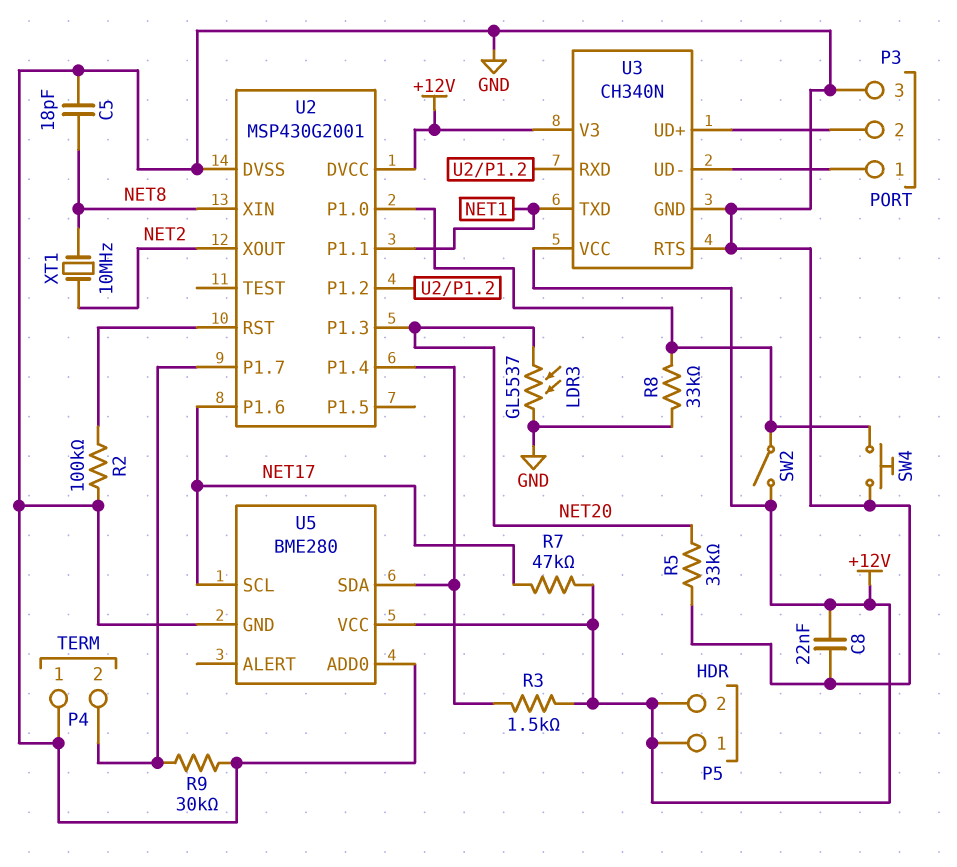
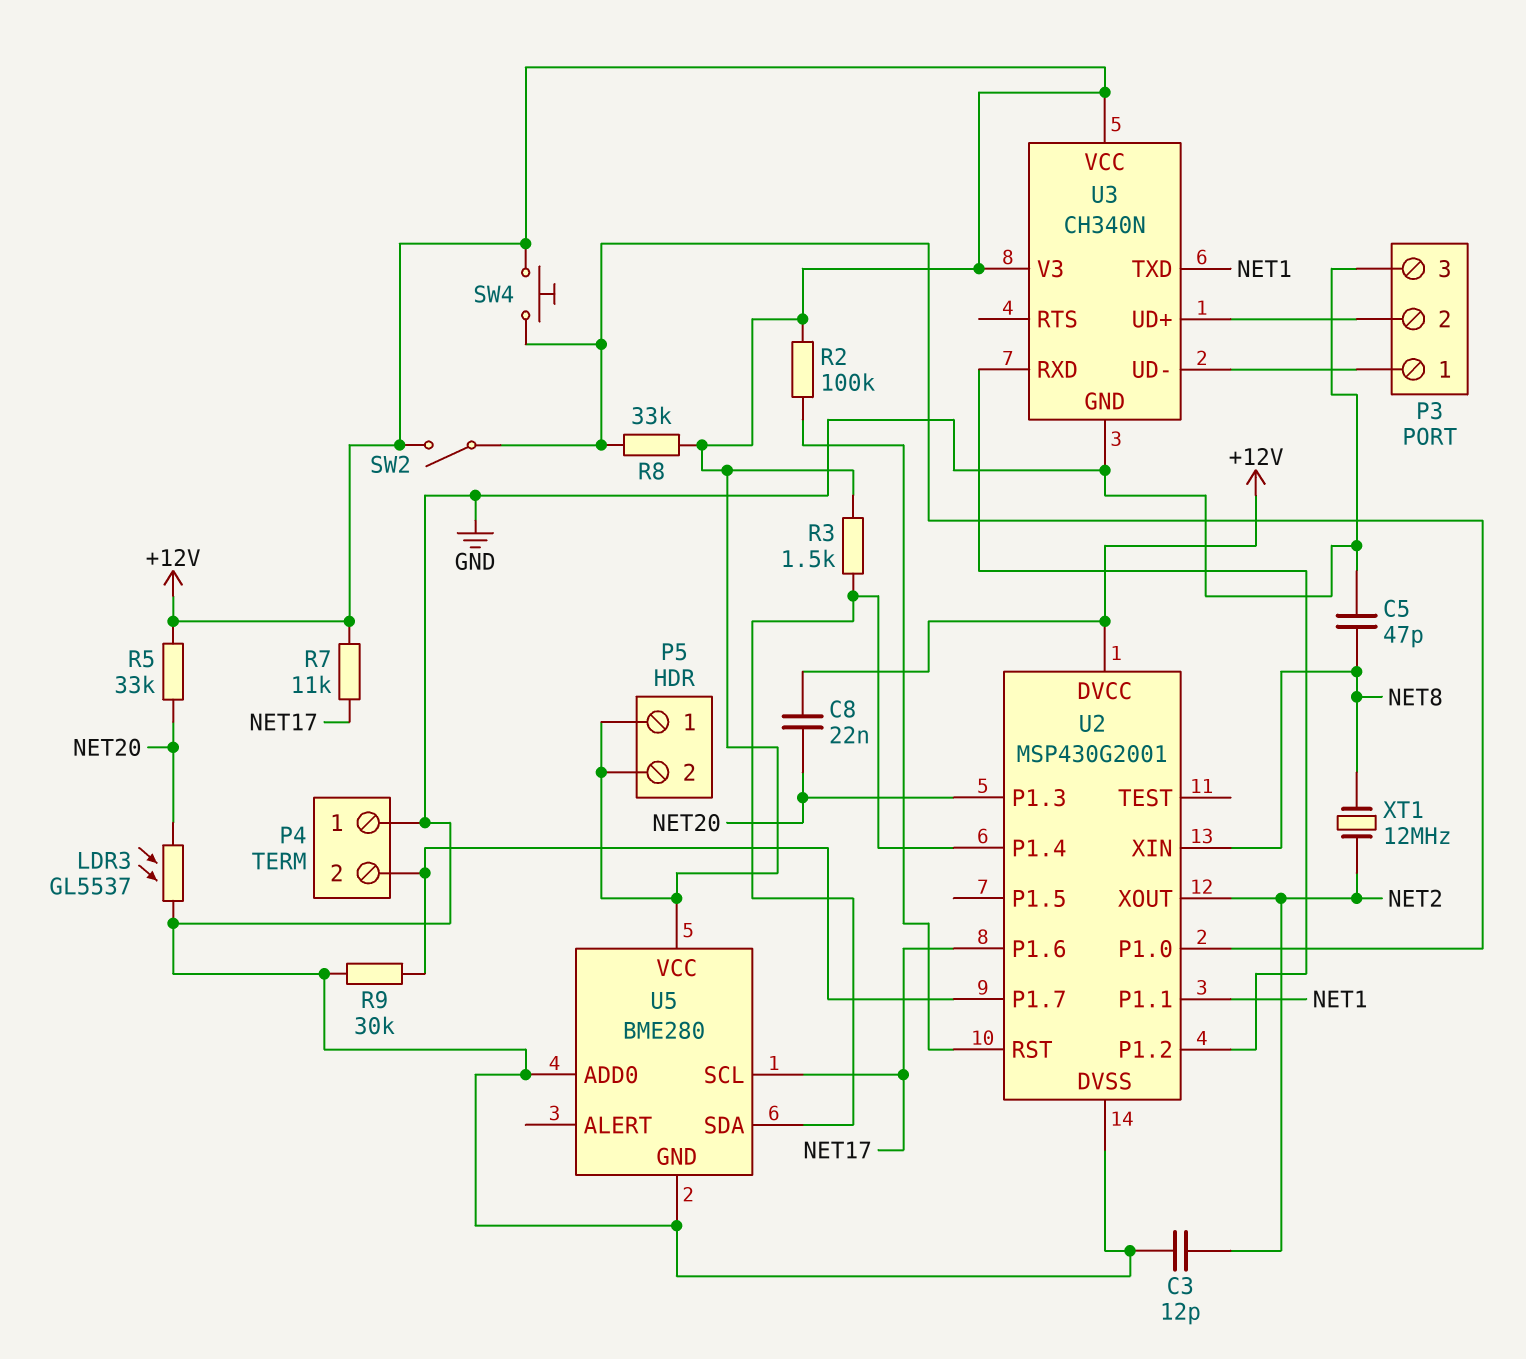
C3: none -> 12pF (GND, NET2)
C5: 18pF (GND, NET8) -> 47pF (GND, NET8)
C8: 22nF (+12V, GND) -> 22nF (+12V, NET20)
R2: 100k (GND, U2/RST) -> 100k (+12V, U2/RST)
R5: 33k (GND, NET20) -> 33k (+12V, NET20)
R7: 47k (+12V, NET17) -> 11k (+12V, NET17)
R8: 33k (GND, U2/P1.0) -> 33k (+12V, U2/P1.0)
SW4: button (GND, U2/P1.0) -> button (+12V, U2/P1.0)
U3 pin RTS: GND -> none
XT1: 10MHz (NET2, NET8) -> 12MHz (NET2, NET8)

